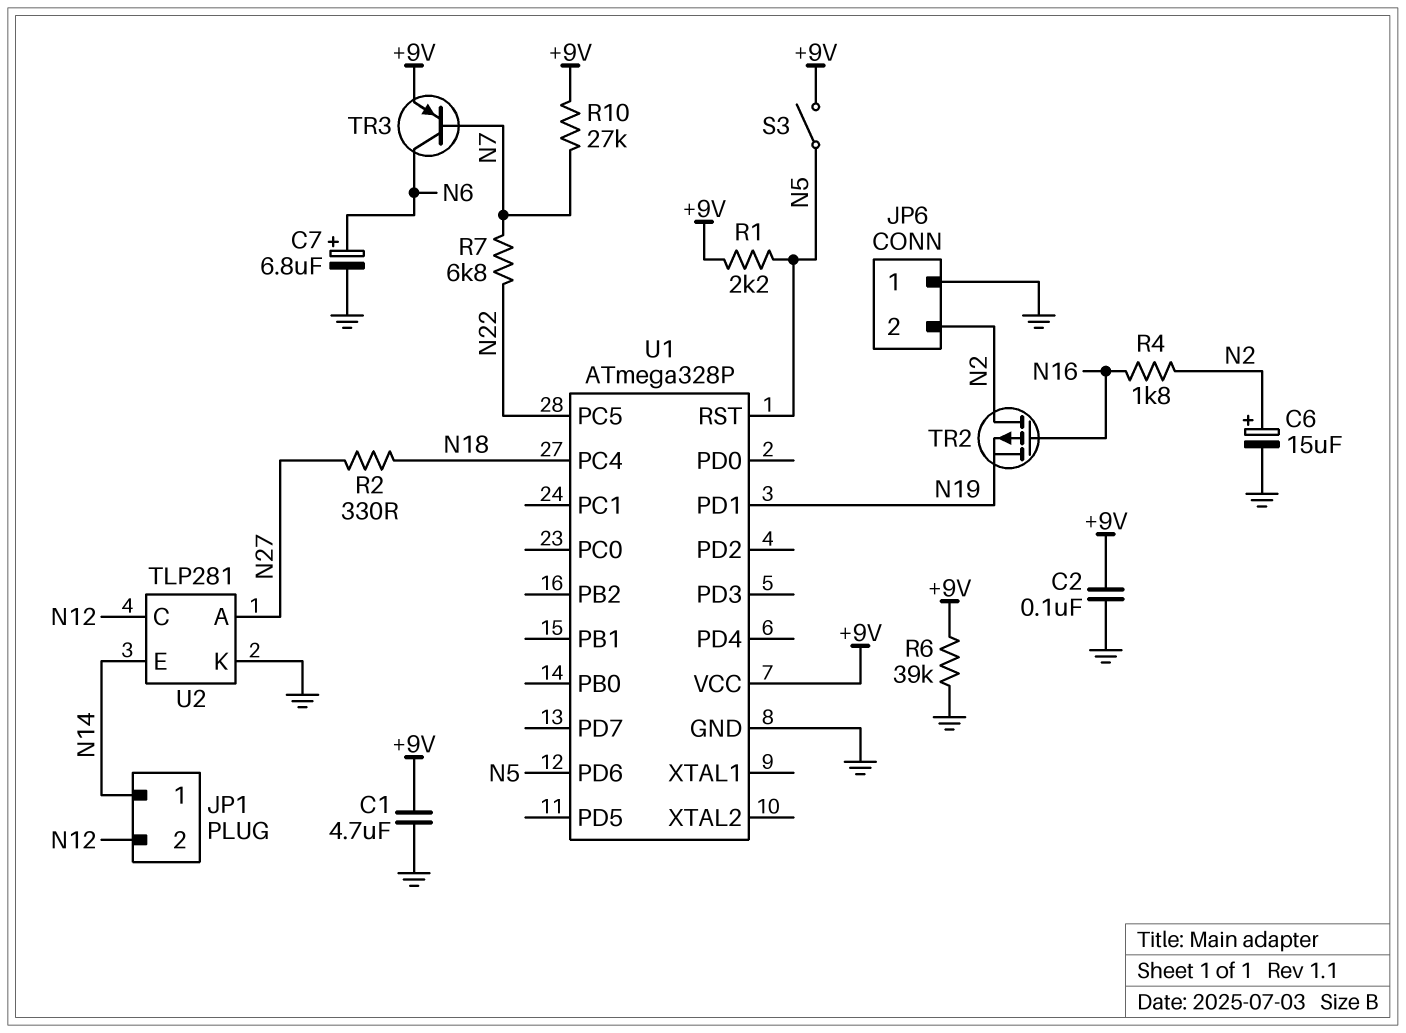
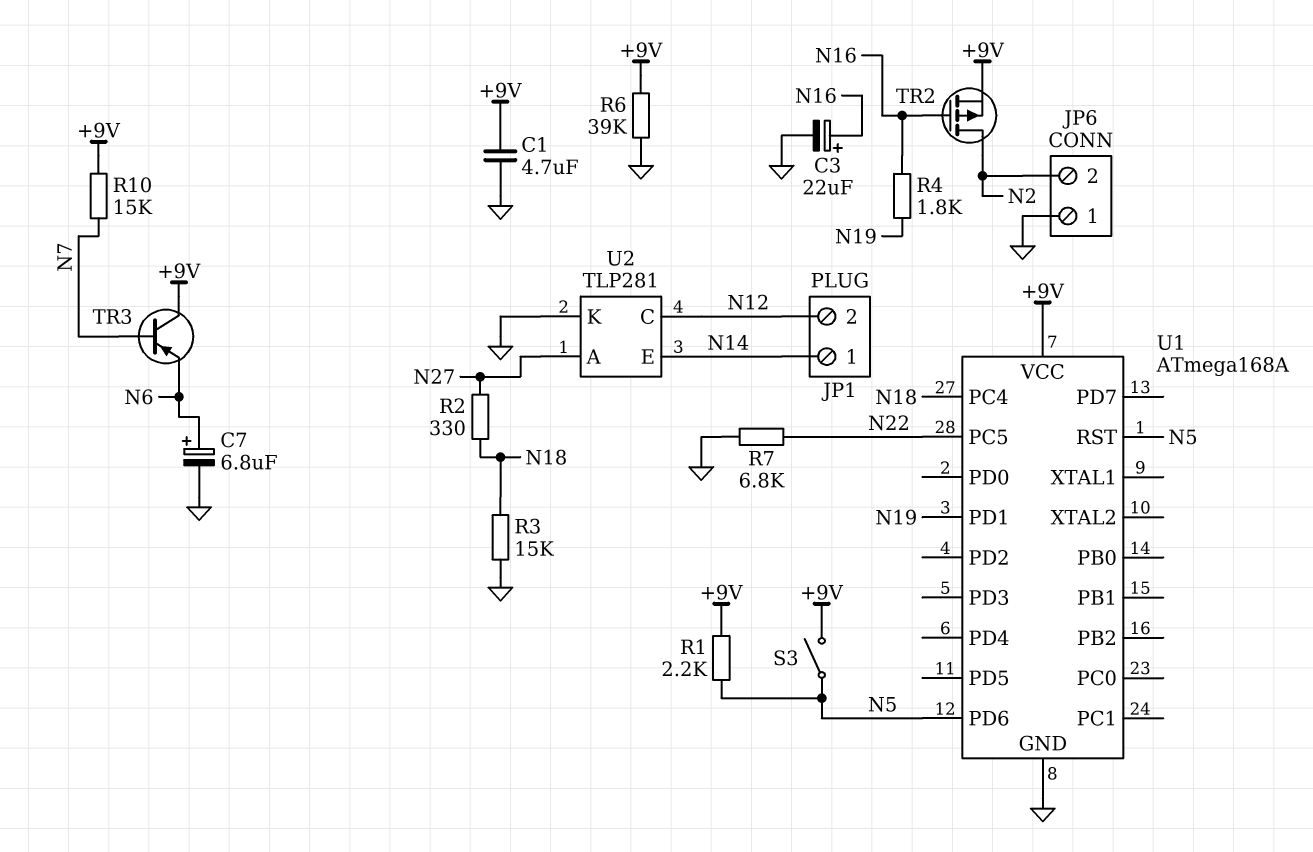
C2: 100nF (+9V, GND) -> none
C3: none -> 22uF (plus N16, minus GND)
C6: 15uF (plus N2, minus GND) -> none
R3: none -> 15k (GND, N18)
R4: 1.8k (N2, N16) -> 1.8k (N16, N19)
R7: 6.8k (N7, N22) -> 6.8k (GND, N22)
R10: 27k (+9V, N7) -> 15k (+9V, N7)
TR2: PMOS (G N16, D N2, S N19) -> PMOS (G N16, D N2, S +9V)
TR3: PNP (B N7, C N6, E +9V) -> PNP (B N7, C +9V, E N6)
U1: ATmega328P -> ATmega168A

